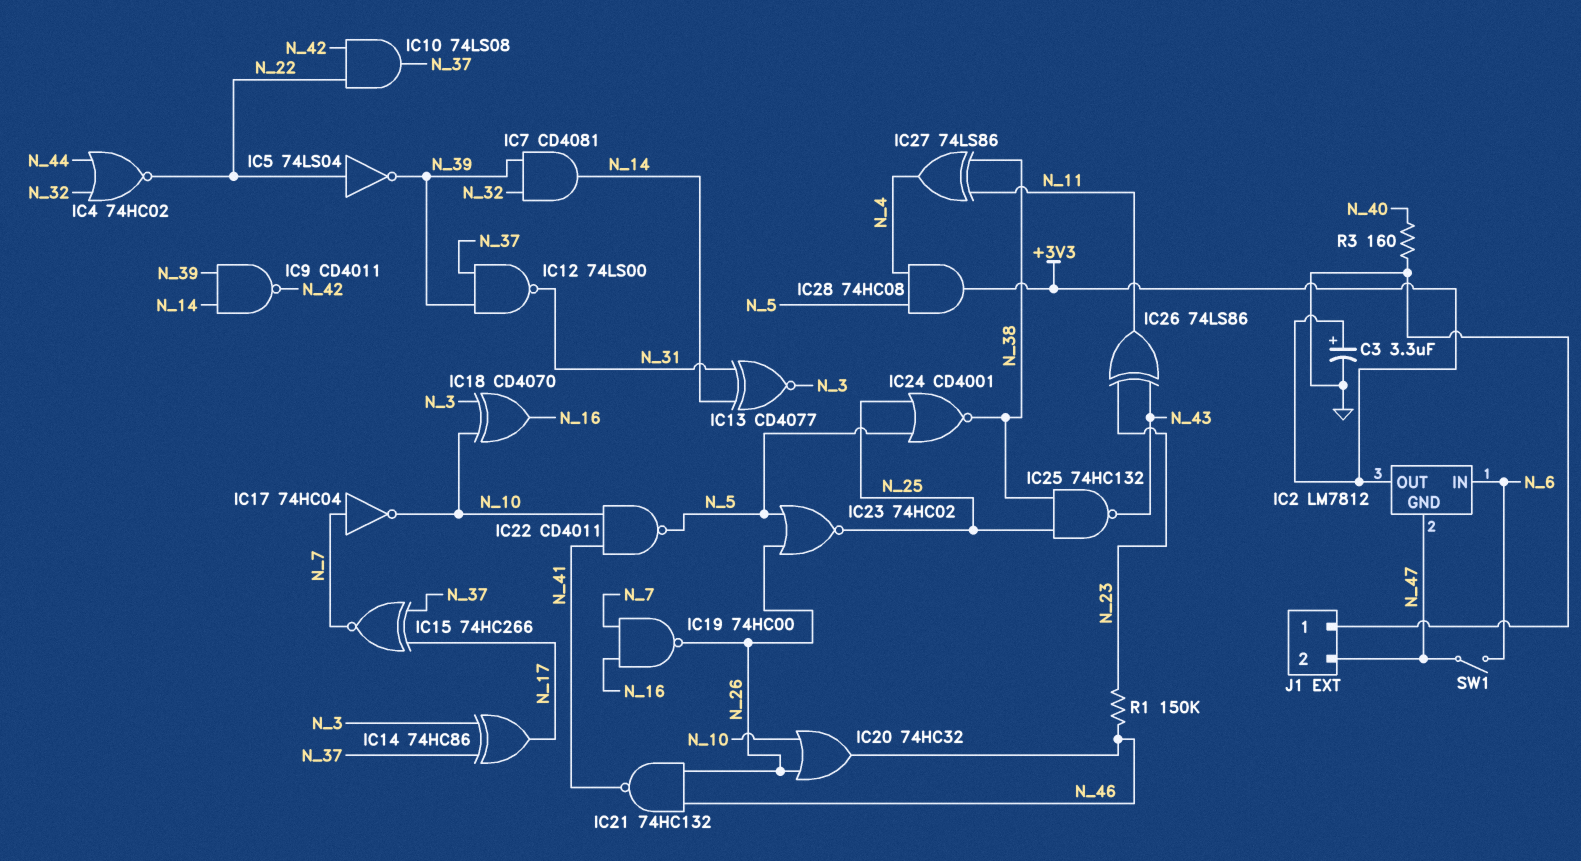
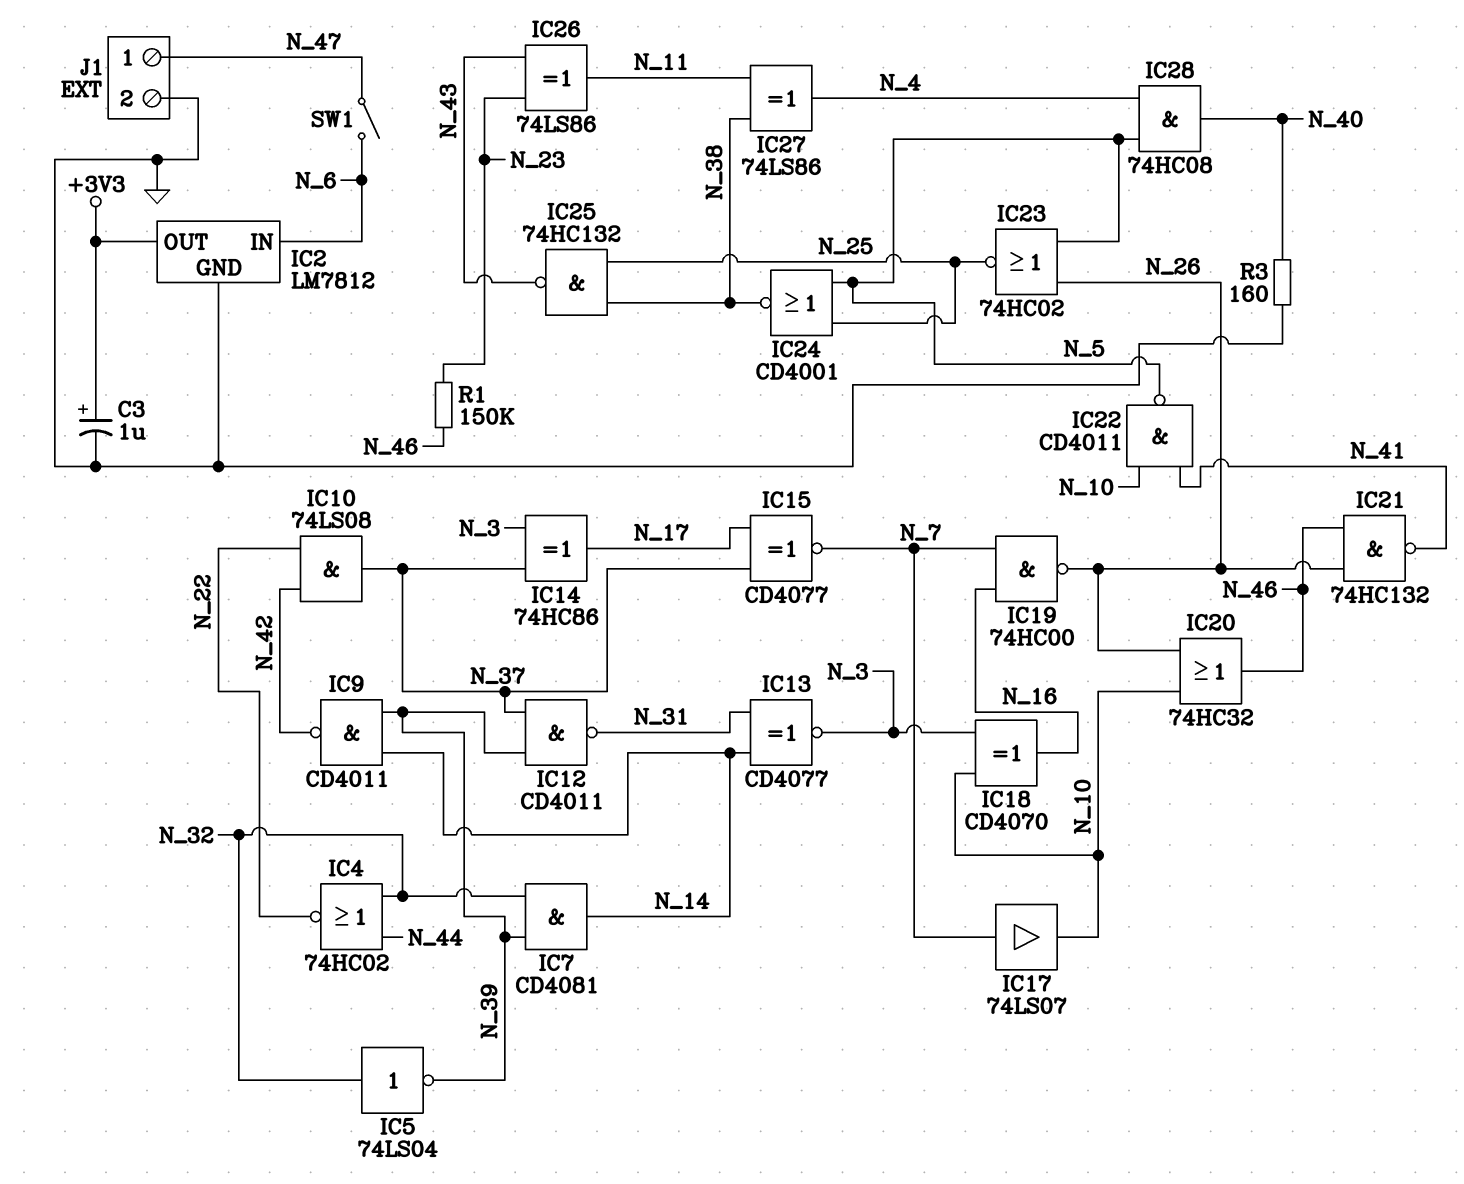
C3: 3.3uF (plus +3V3, minus GND) -> 1uF (plus +3V3, minus GND)
IC2 pin GND: N_47 -> GND
IC5: NOT 74LS04 (in N_22, out N_39) -> NOT 74LS04 (in N_32, out N_39)
IC12: NAND 74LS00 (in N_37, in N_39, out N_31) -> NAND CD4011 (in N_37, in N_39, out N_31)
IC15: XNOR 74HC266 (in N_17, in N_37, out N_7) -> XNOR CD4077 (in N_17, in N_37, out N_7)
IC17: NOT 74HC04 (in N_7, out N_10) -> buffer 74LS07 (in N_7, out N_10)
IC28: AND 74HC08 (in N_4, in N_5, out +3V3) -> AND 74HC08 (in N_4, in N_5, out N_40)
J1 pin 1: GND -> N_47
J1 pin 2: N_47 -> GND

